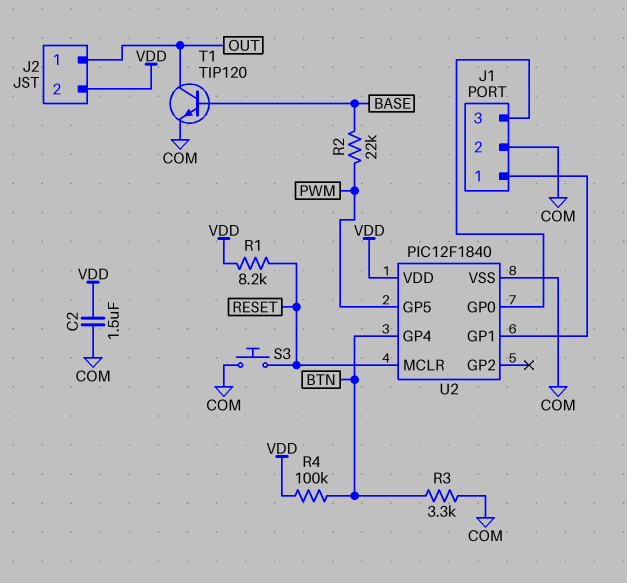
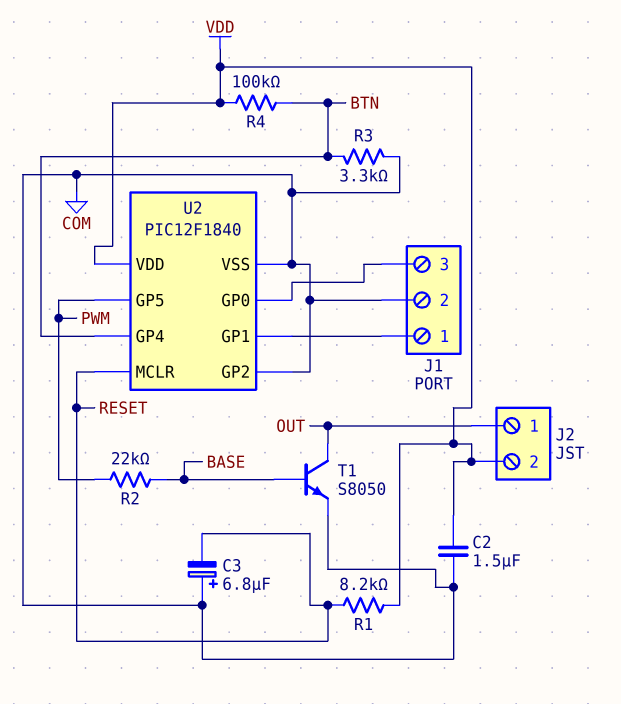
C3: none -> 6.8uF (plus COM, minus RESET)
S3: button (COM, RESET) -> none
T1: NPN TIP120 (B BASE, C OUT, E COM) -> NPN S8050 (B BASE, C OUT, E COM)
U2 pin GP2: none -> COM

